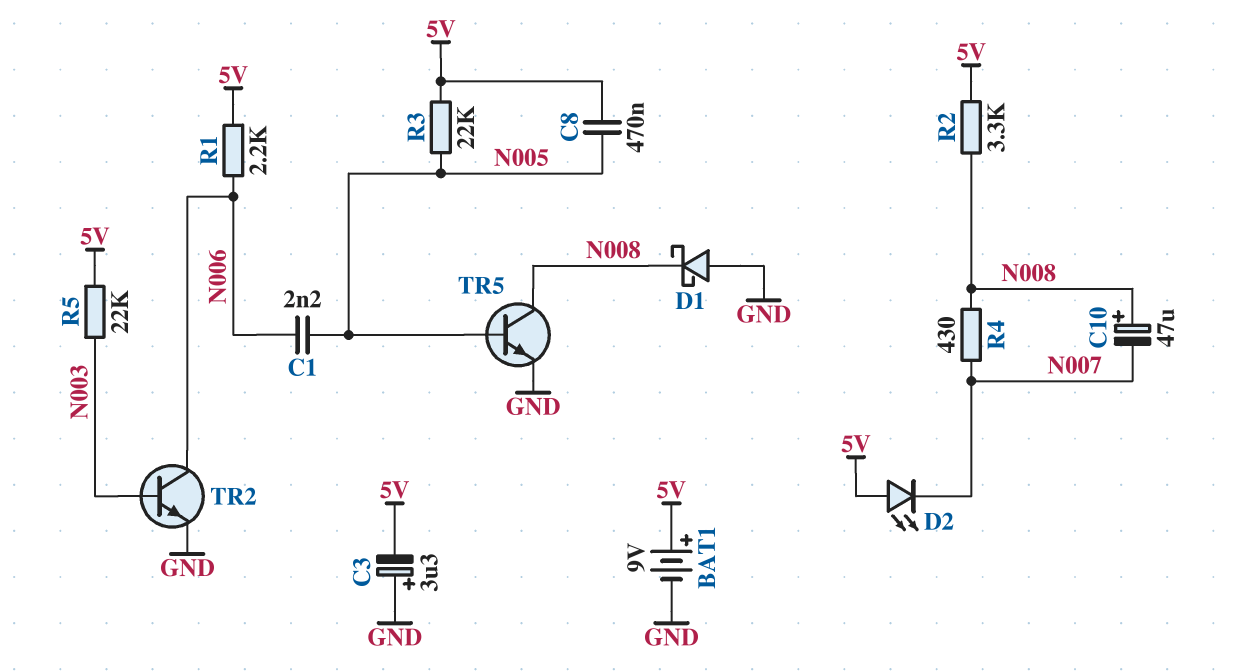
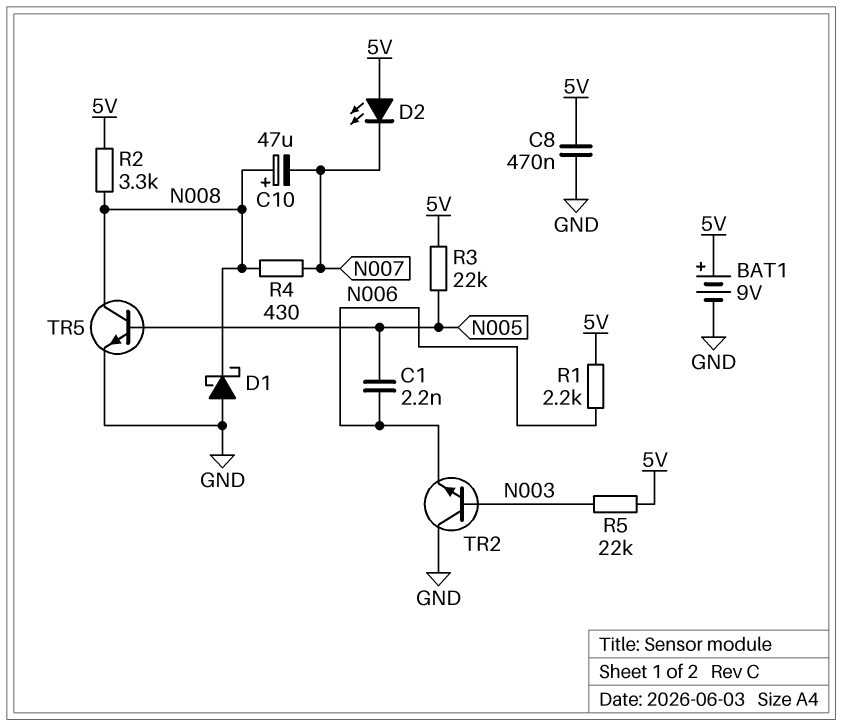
C3: 3.3uF (plus GND, minus 5V) -> none
C8: 470nF (5V, N005) -> 470nF (5V, GND)
TR2: NPN (B N003, C N006, E GND) -> NPN (B N003, C GND, E N006)

